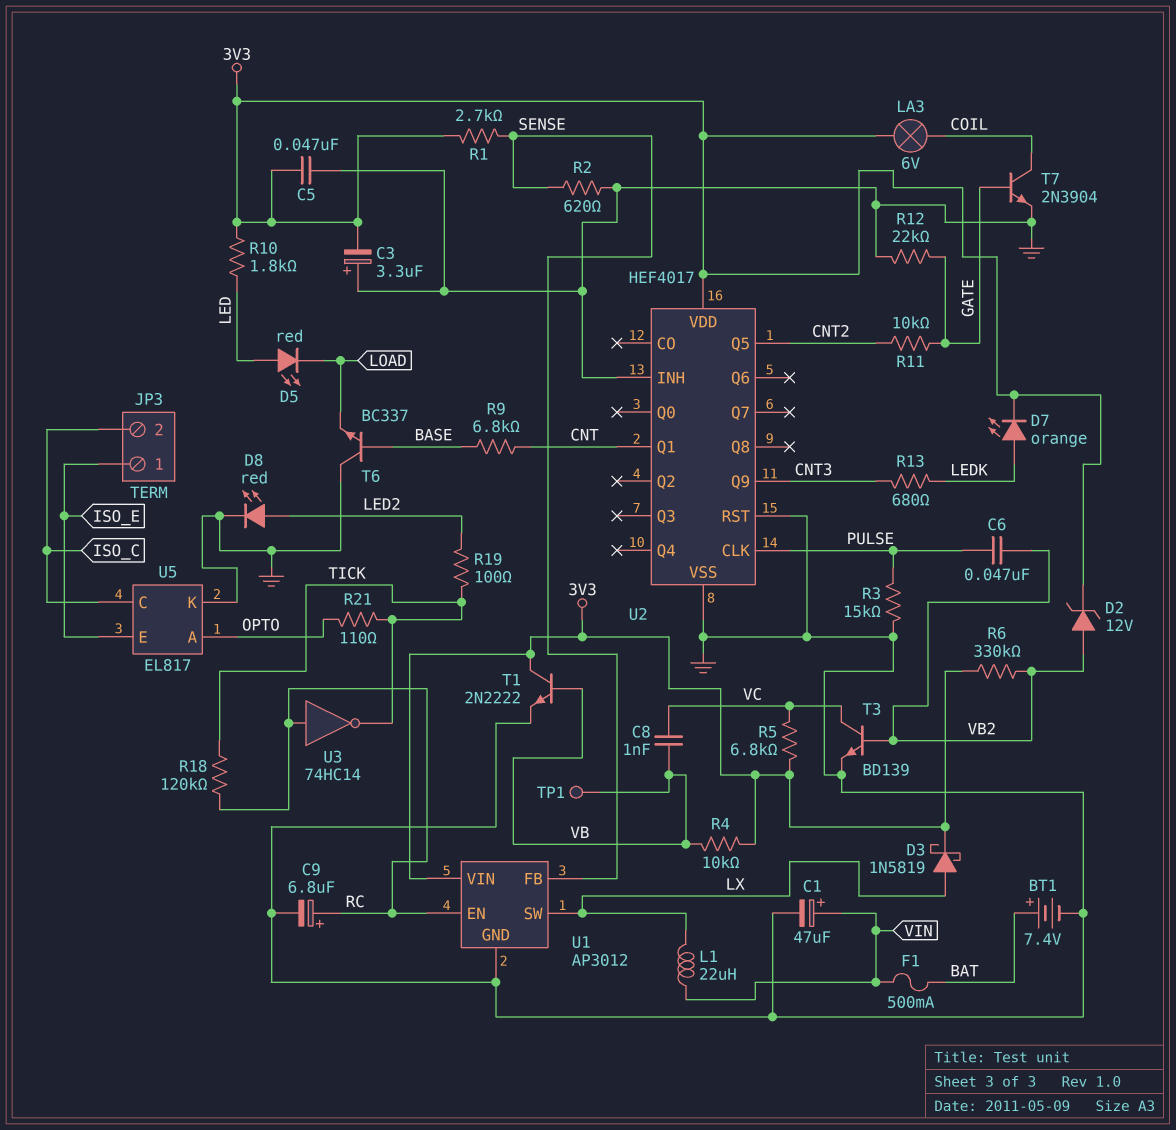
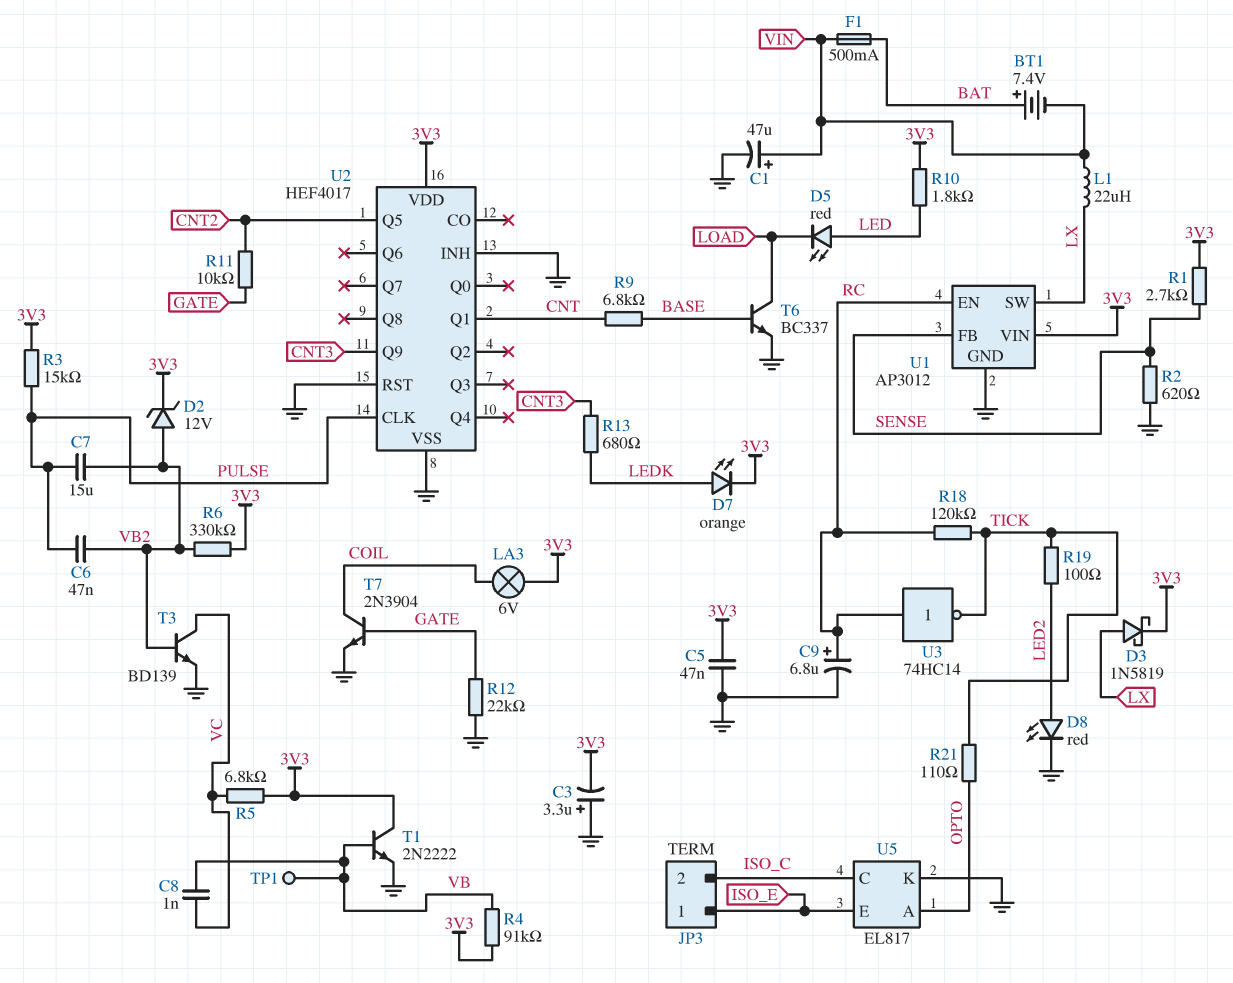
BT1: 7.4V (plus BAT, minus GND) -> 7.4V (plus BAT, minus VIN)
C7: none -> 15uF (PULSE, VB2)
R3: 15k (GND, PULSE) -> 15k (3V3, PULSE)
R4: 10k (3V3, VB) -> 91k (3V3, VB)
T6: NPN BC337 (B BASE, C GND, E LOAD) -> NPN BC337 (B BASE, C LOAD, E GND)

